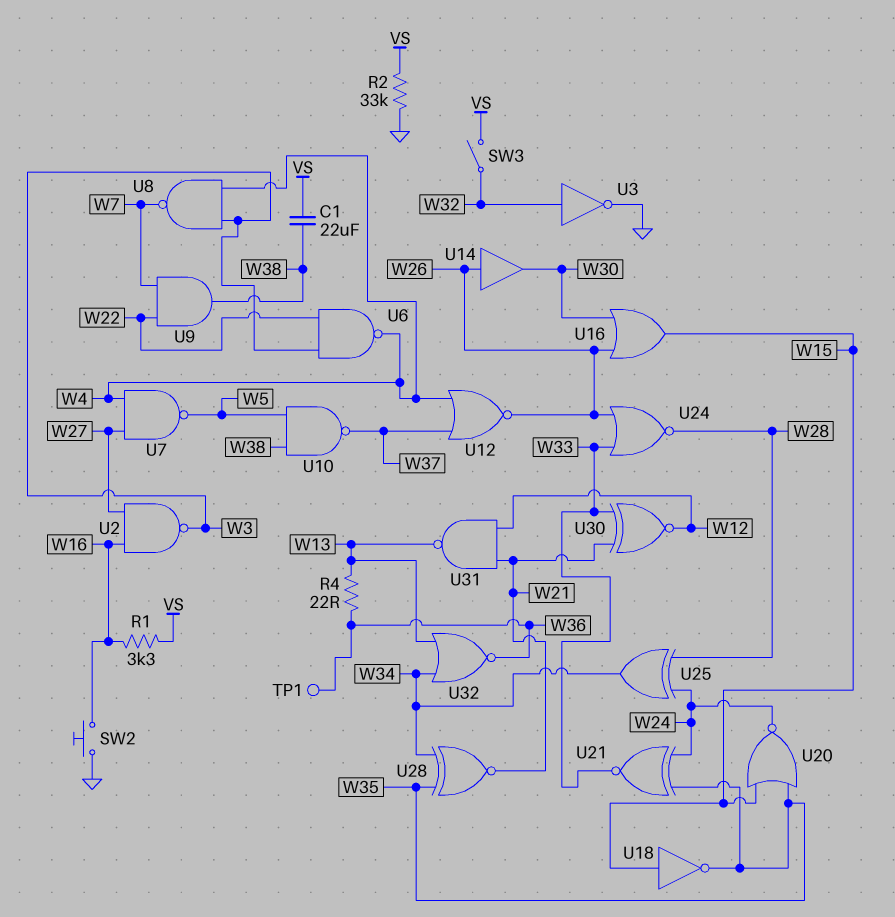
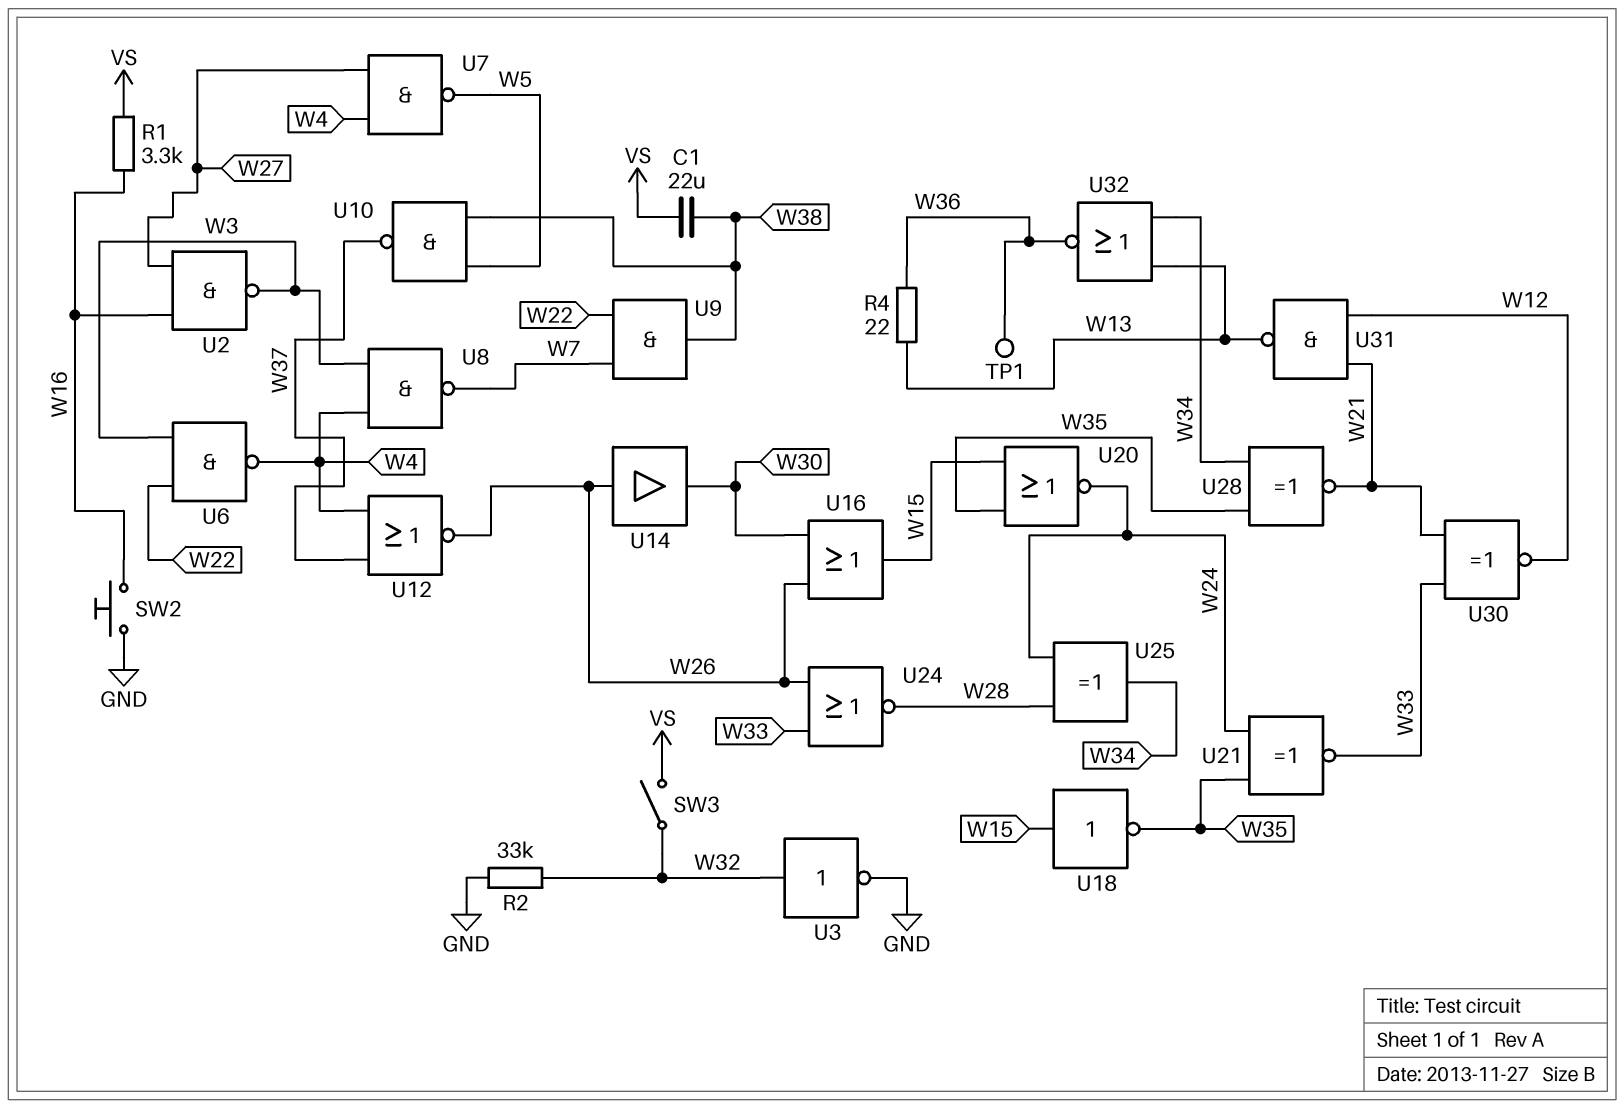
R2: 33k (GND, VS) -> 33k (GND, W32)

